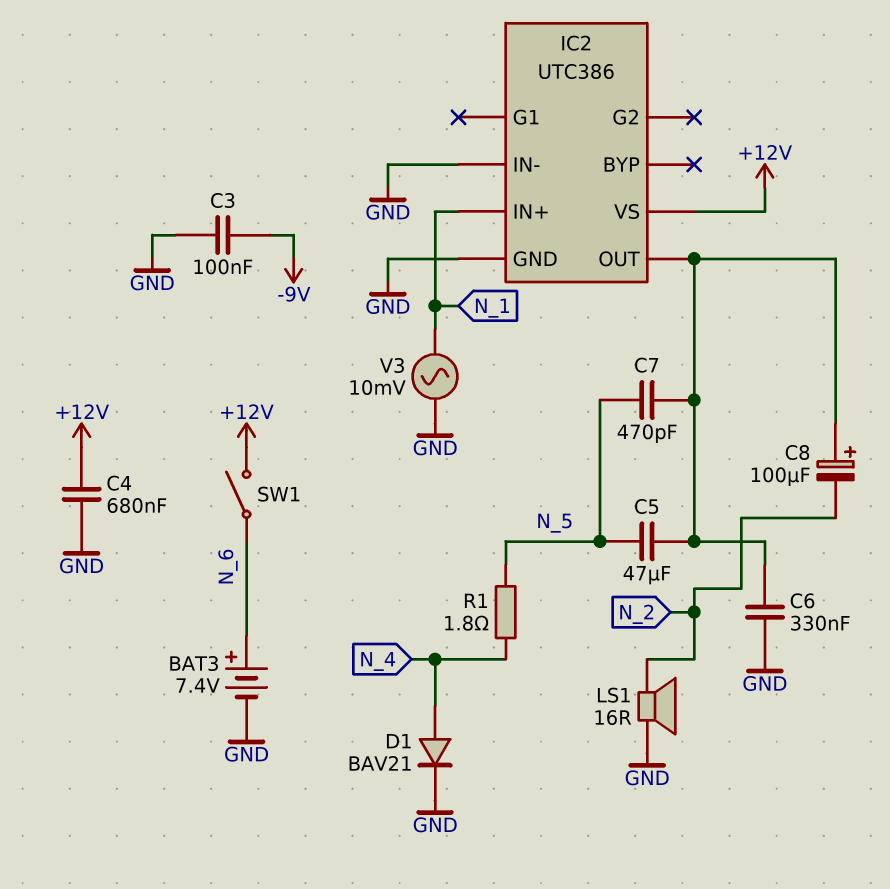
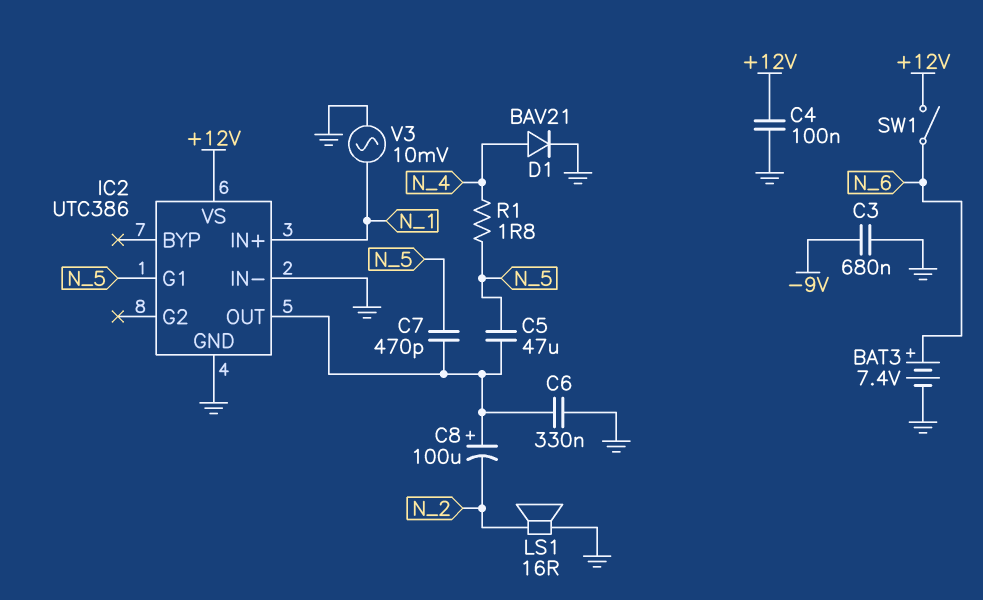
C3: 100nF (-9V, GND) -> 680nF (-9V, GND)
C4: 680nF (+12V, GND) -> 100nF (+12V, GND)
IC2 pin G1: none -> N_5

